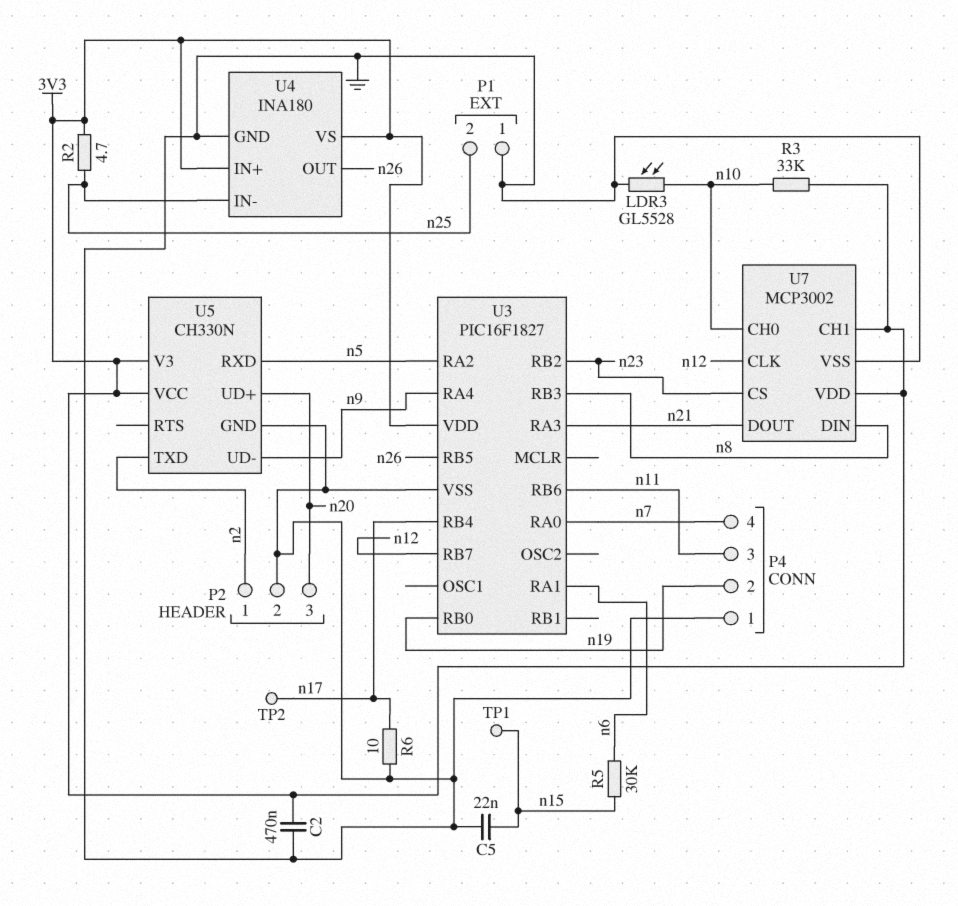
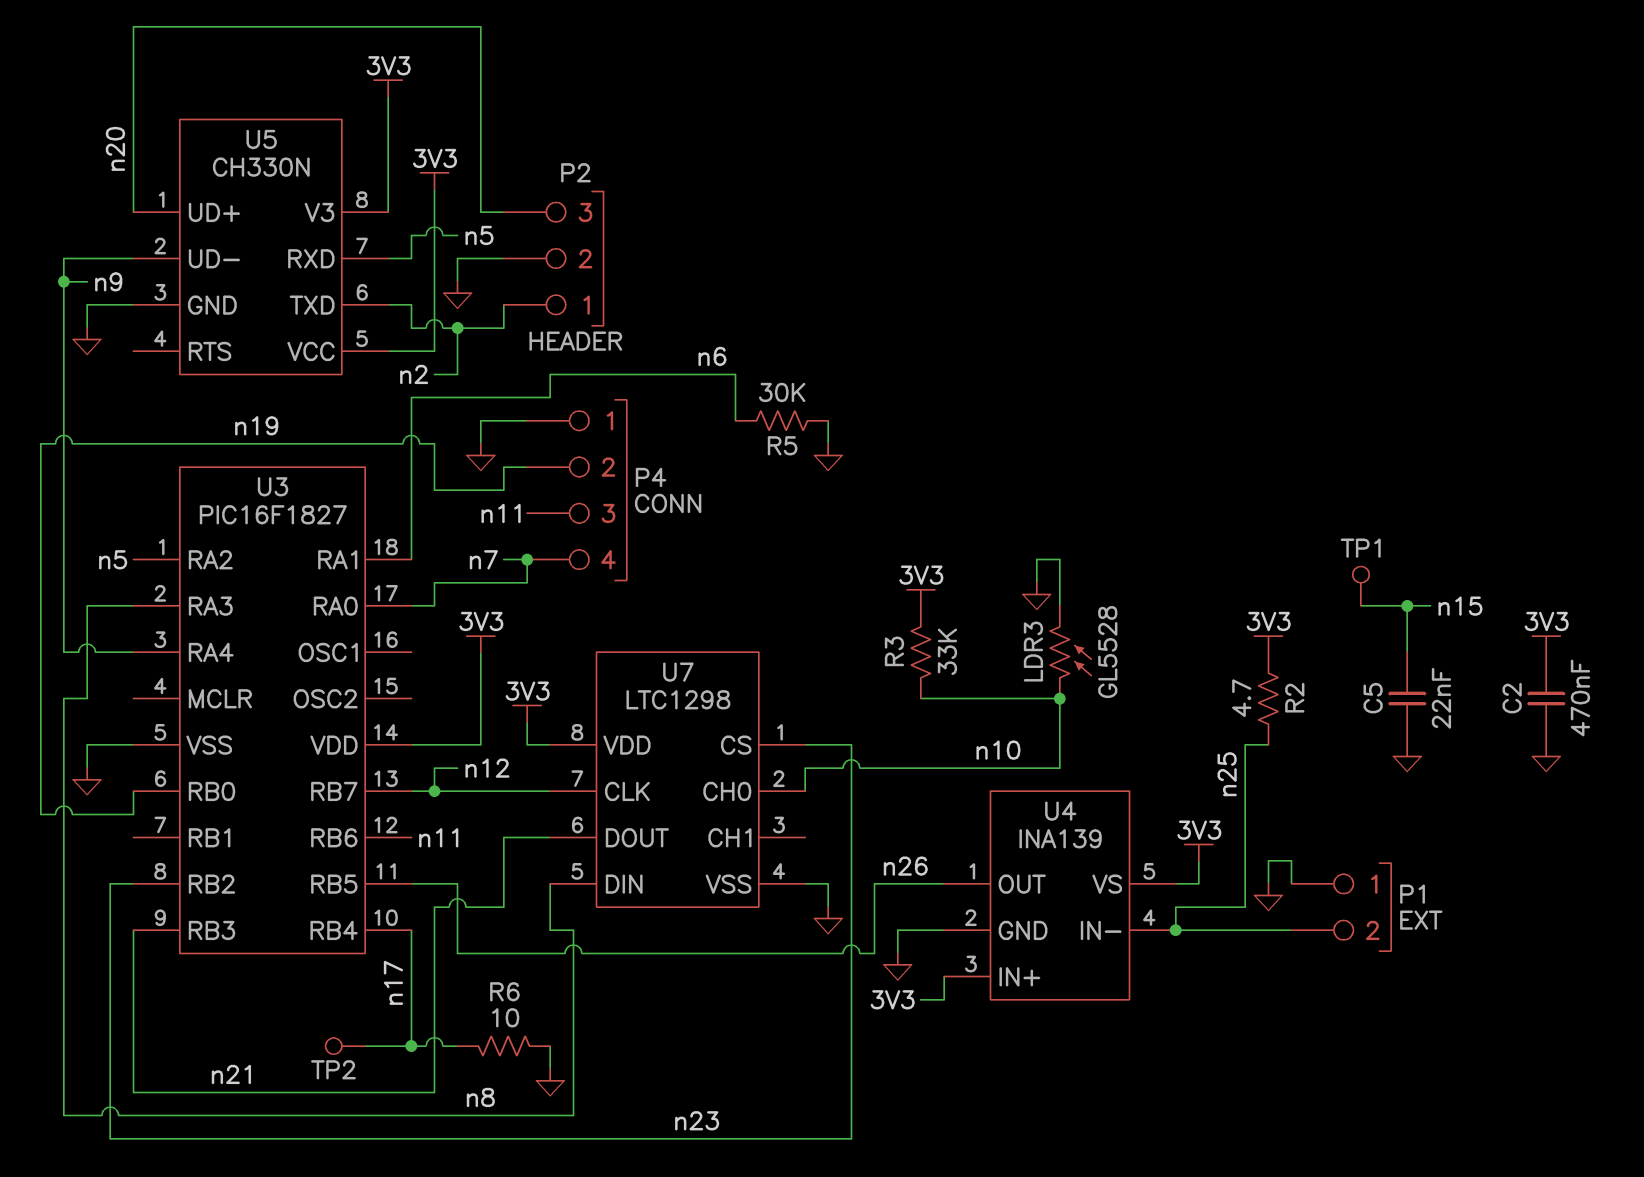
R5: 30k (n6, n15) -> 30k (GND, n6)
U3 pin RA3: n21 -> n8
U3 pin RB3: n8 -> n21
U4: INA180 -> INA139
U7: MCP3002 -> LTC1298
U7 pin CH1: 3V3 -> none

